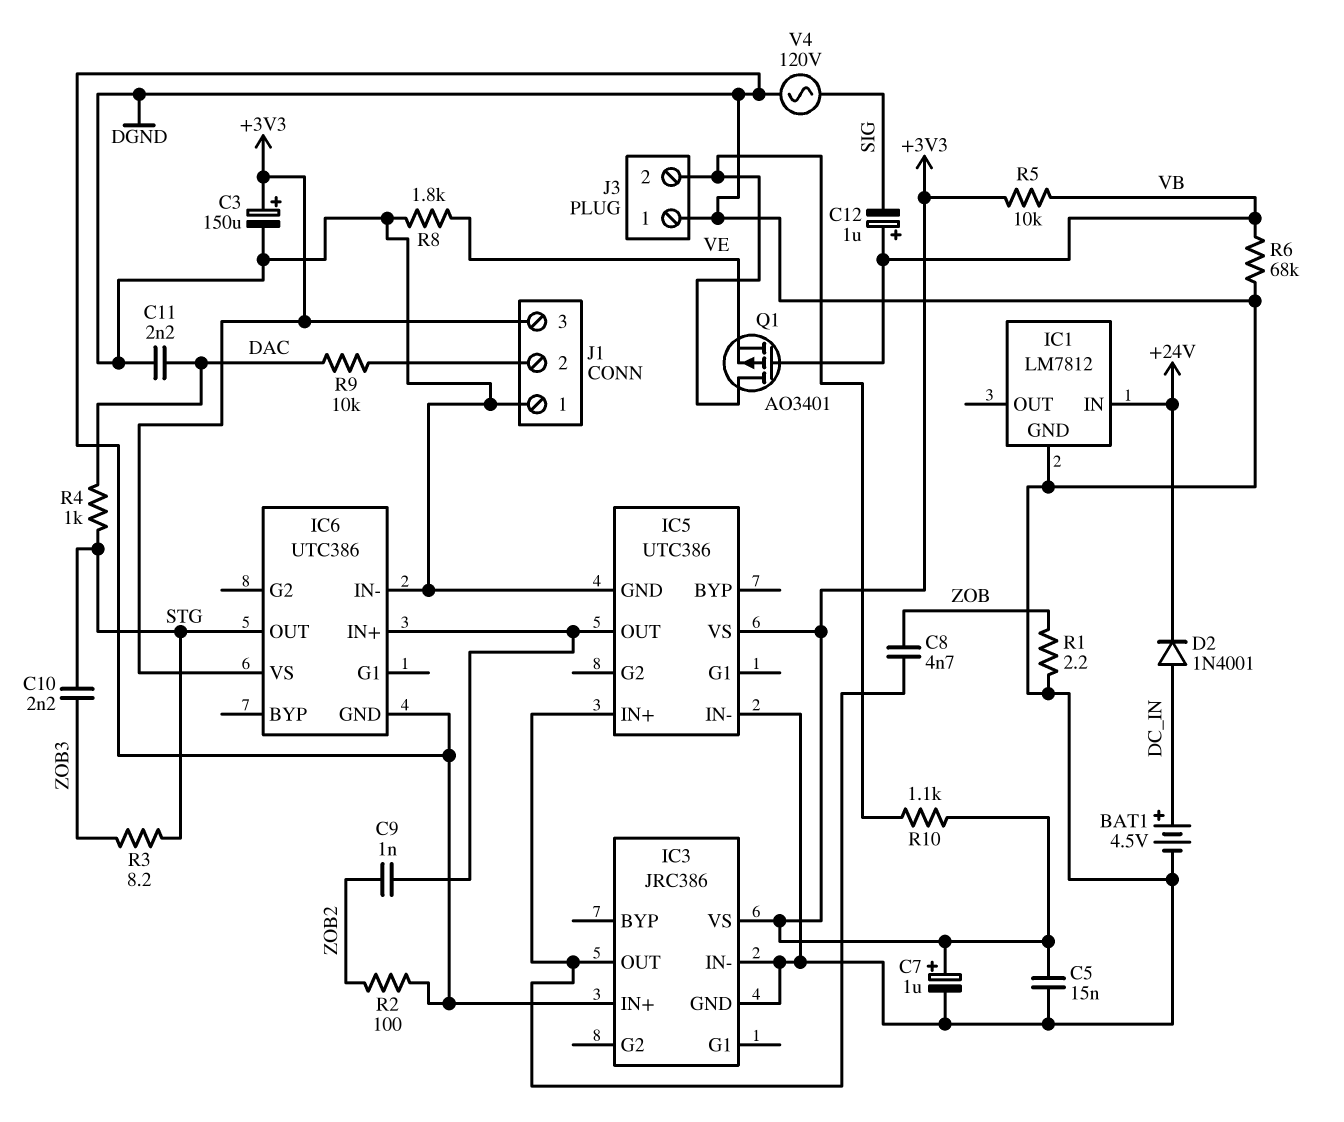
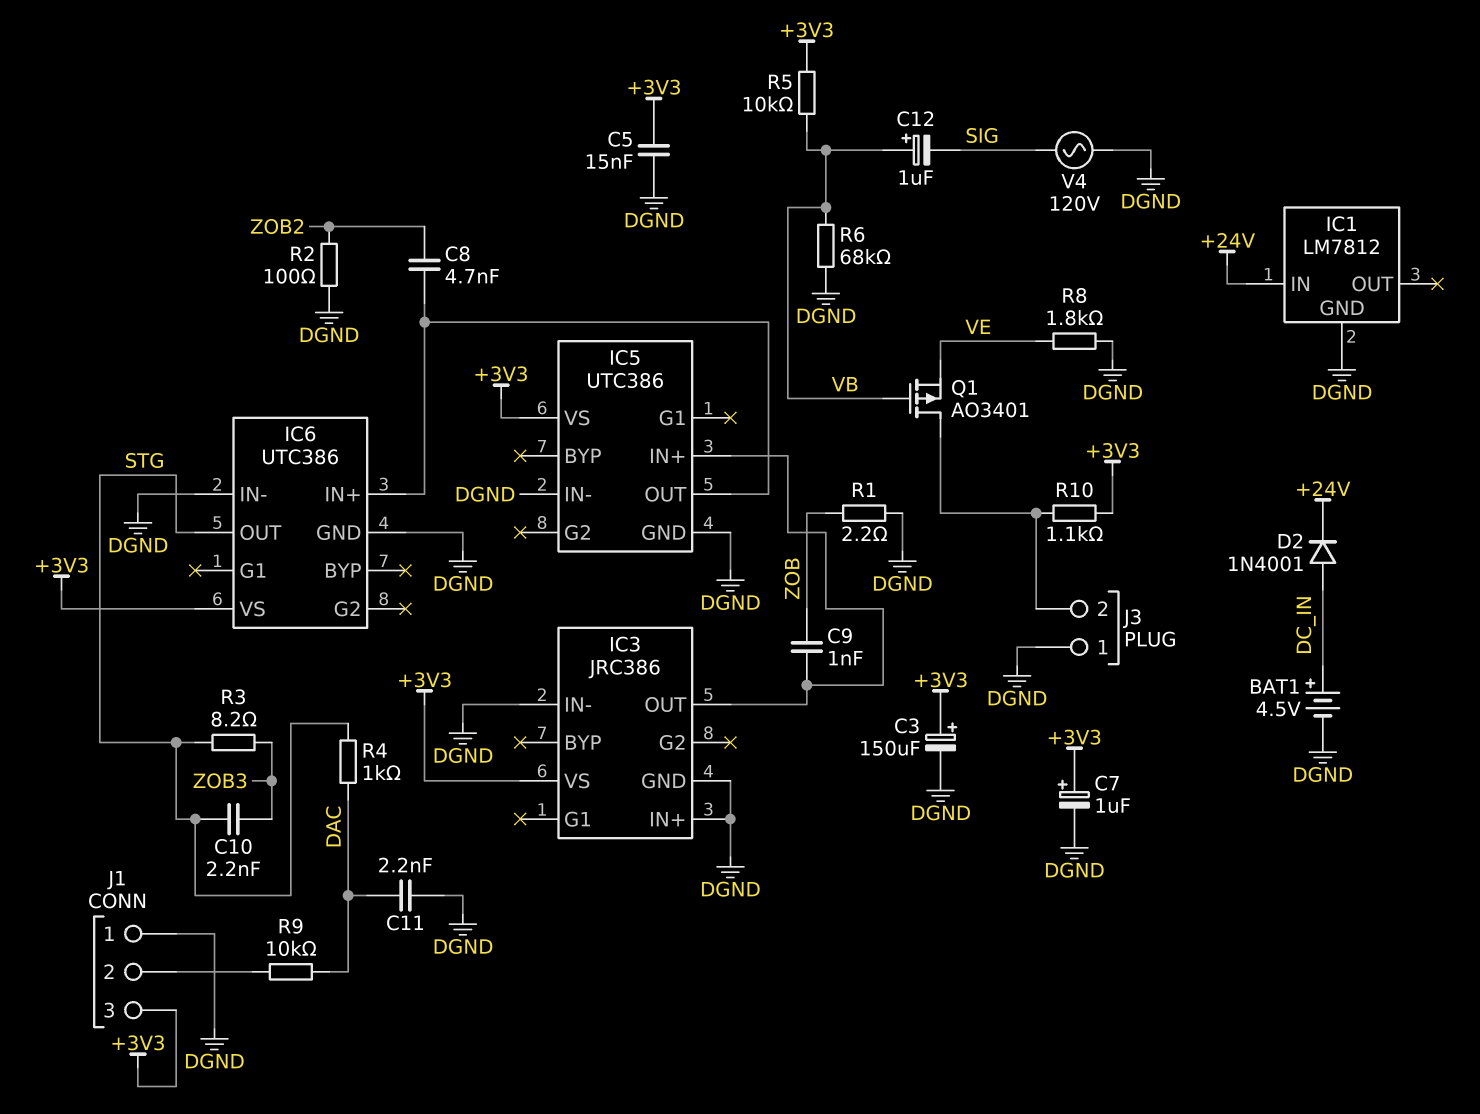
C8: 4.7nF (IC3/OUT, ZOB) -> 4.7nF (IC5/OUT, ZOB2)
C9: 1nF (IC5/OUT, ZOB2) -> 1nF (IC3/OUT, ZOB)

